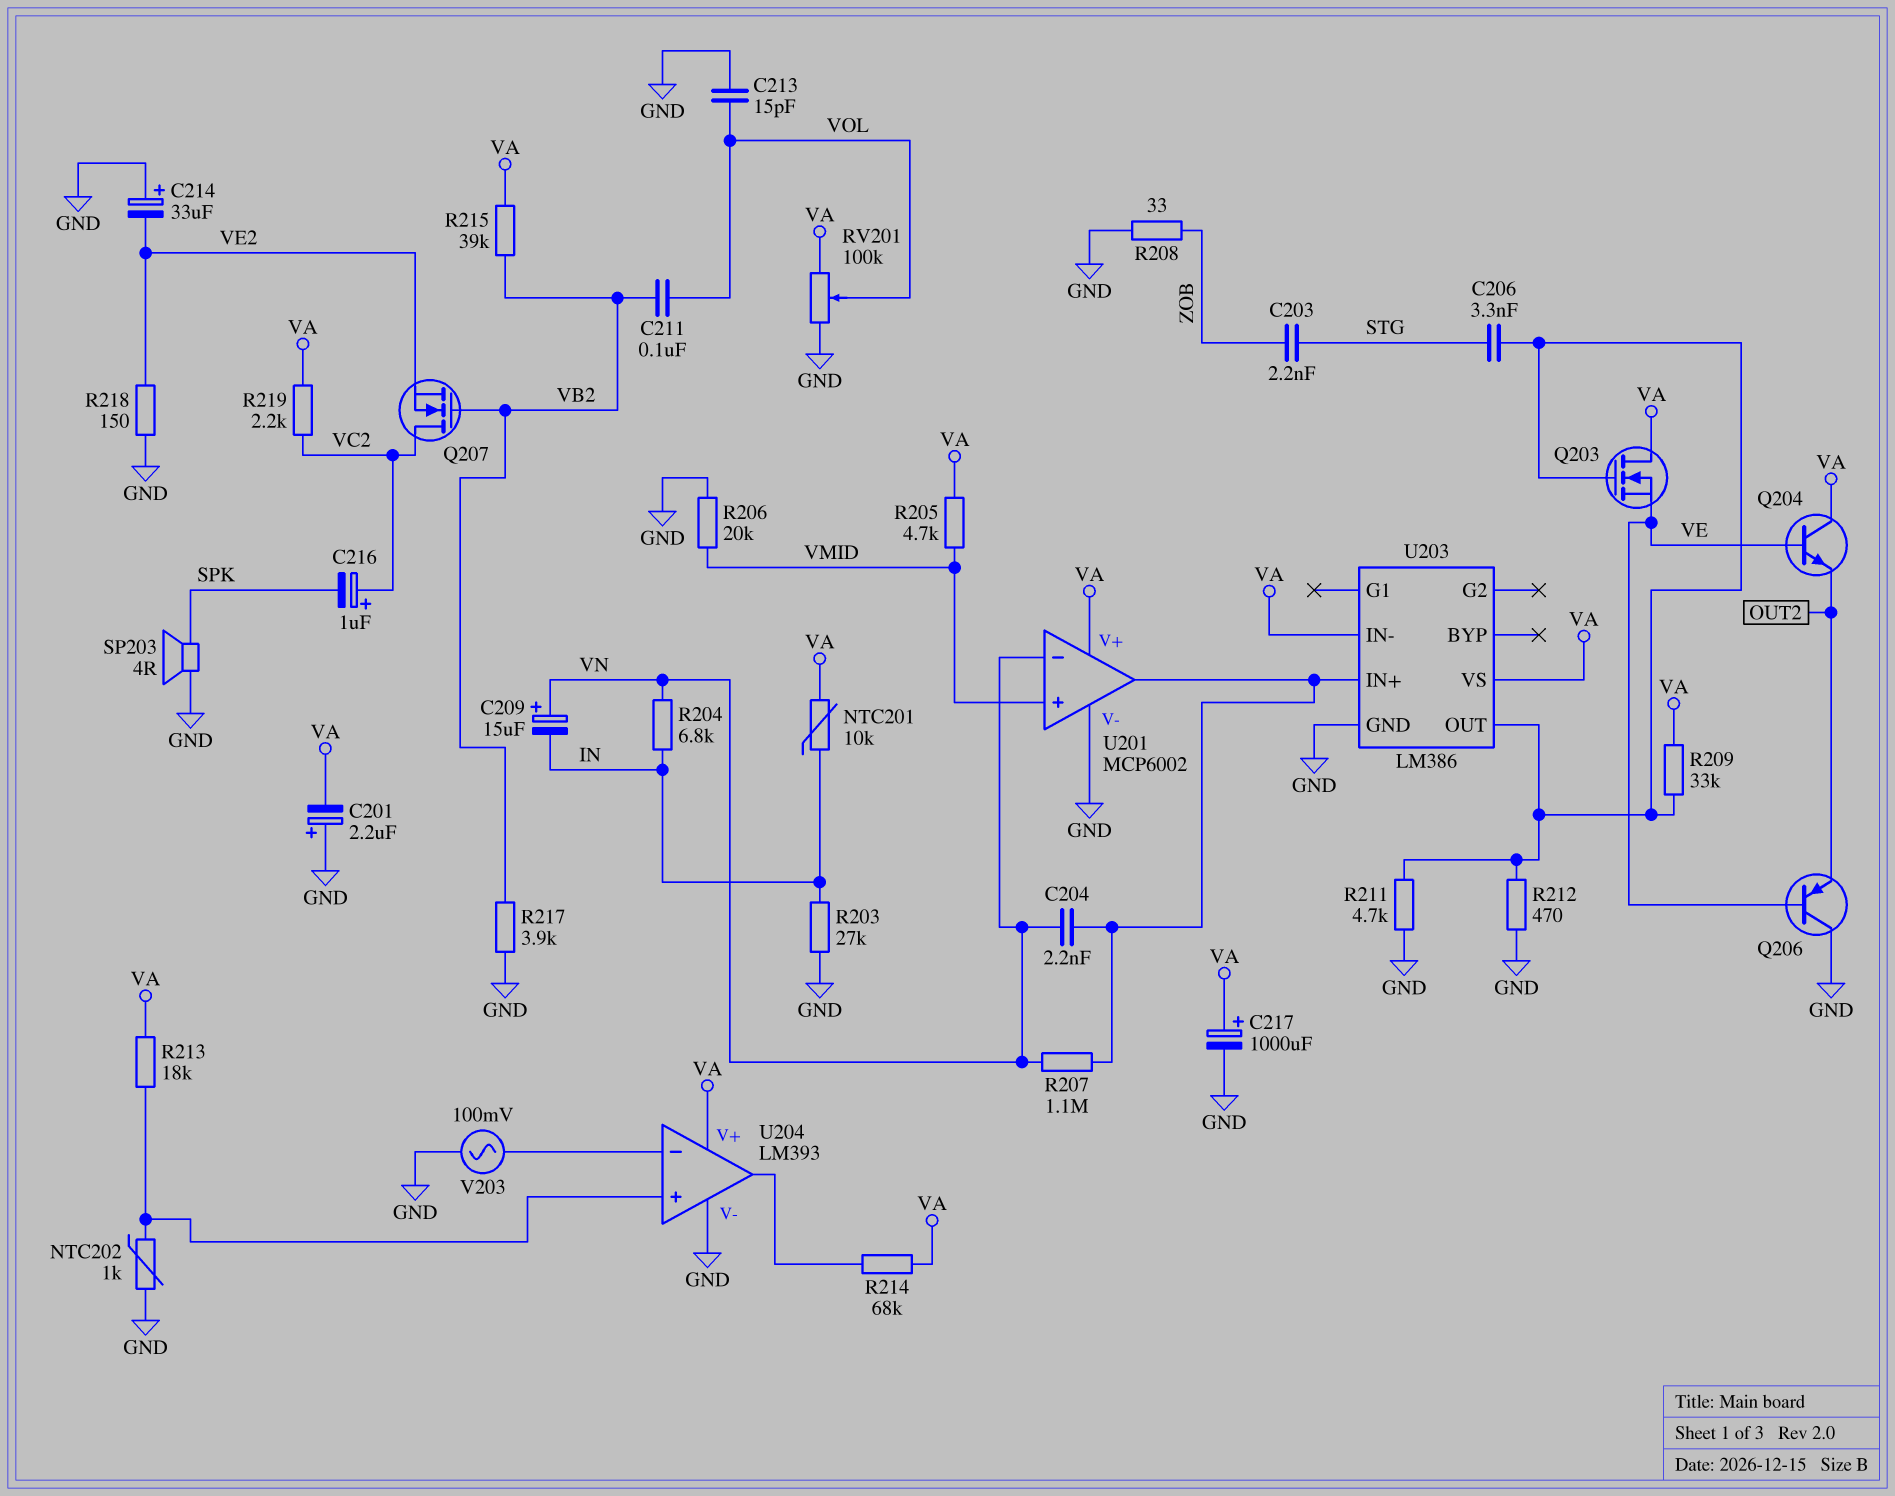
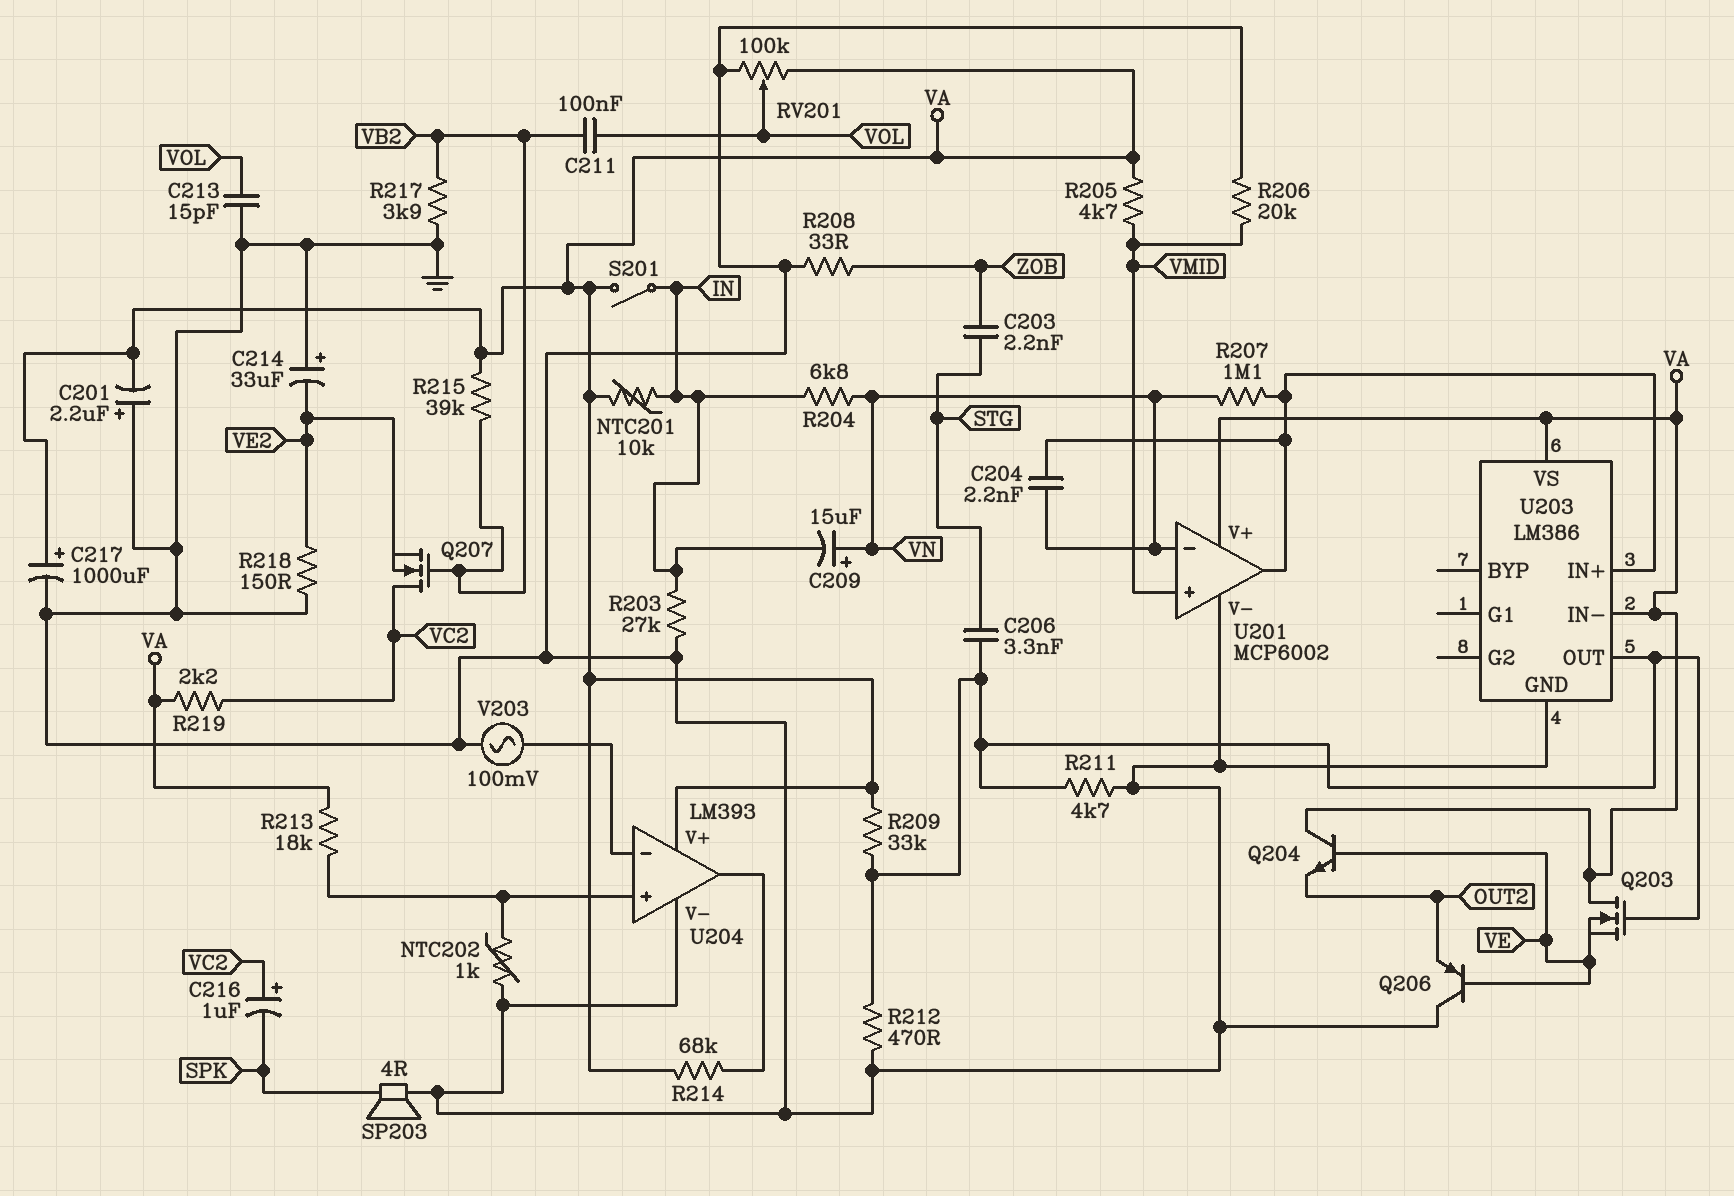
S201: none -> switch (IN, VA)

